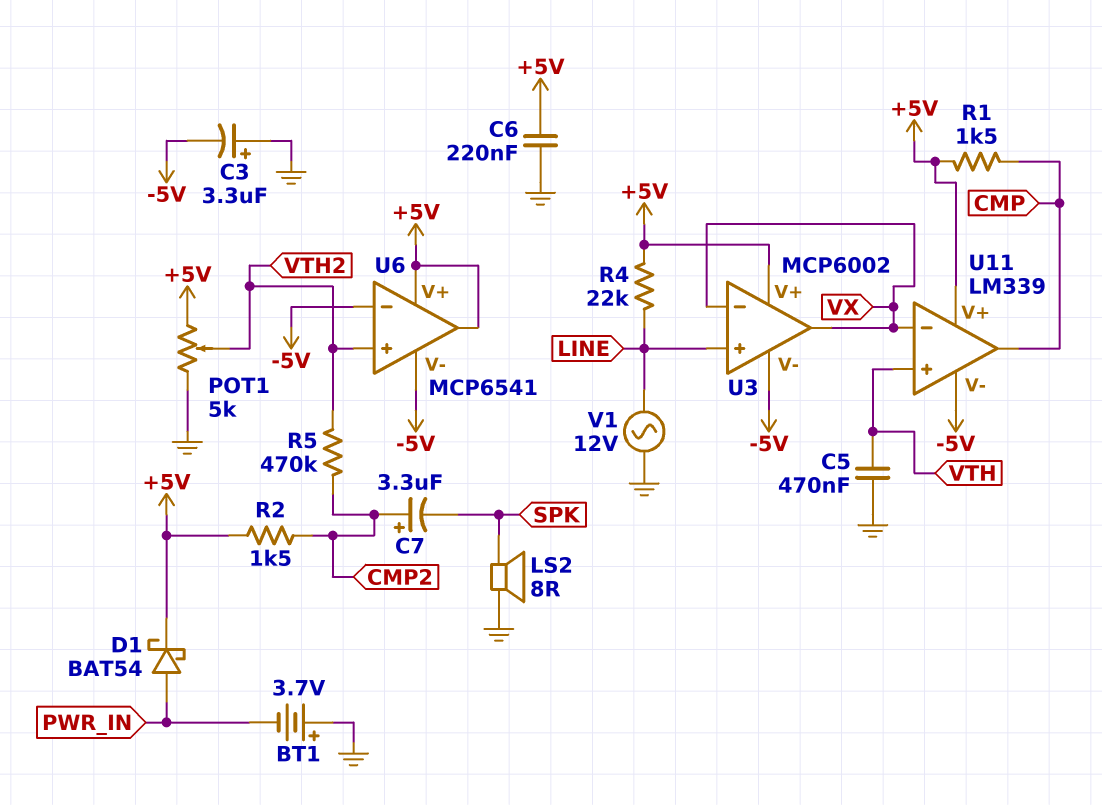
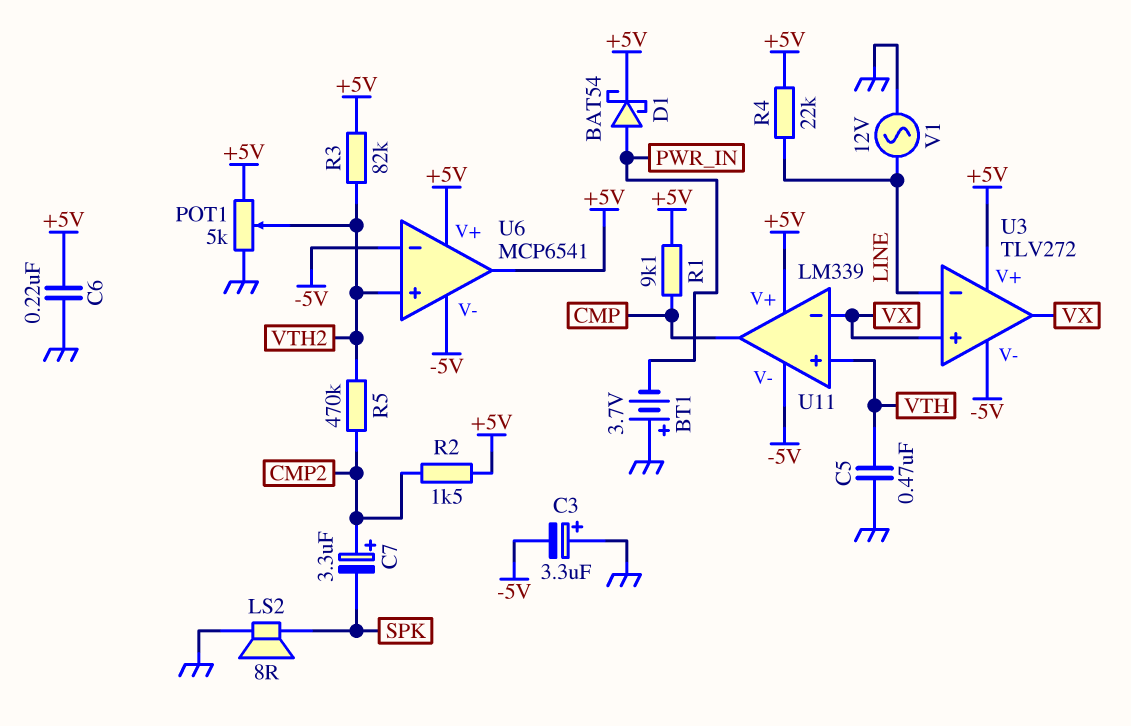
R1: 1.5k (+5V, CMP) -> 9.1k (+5V, CMP)
R3: none -> 82k (+5V, VTH2)
U3: MCP6002 -> TLV272
U3 pin in+: LINE -> VX
U3 pin in-: VX -> LINE

